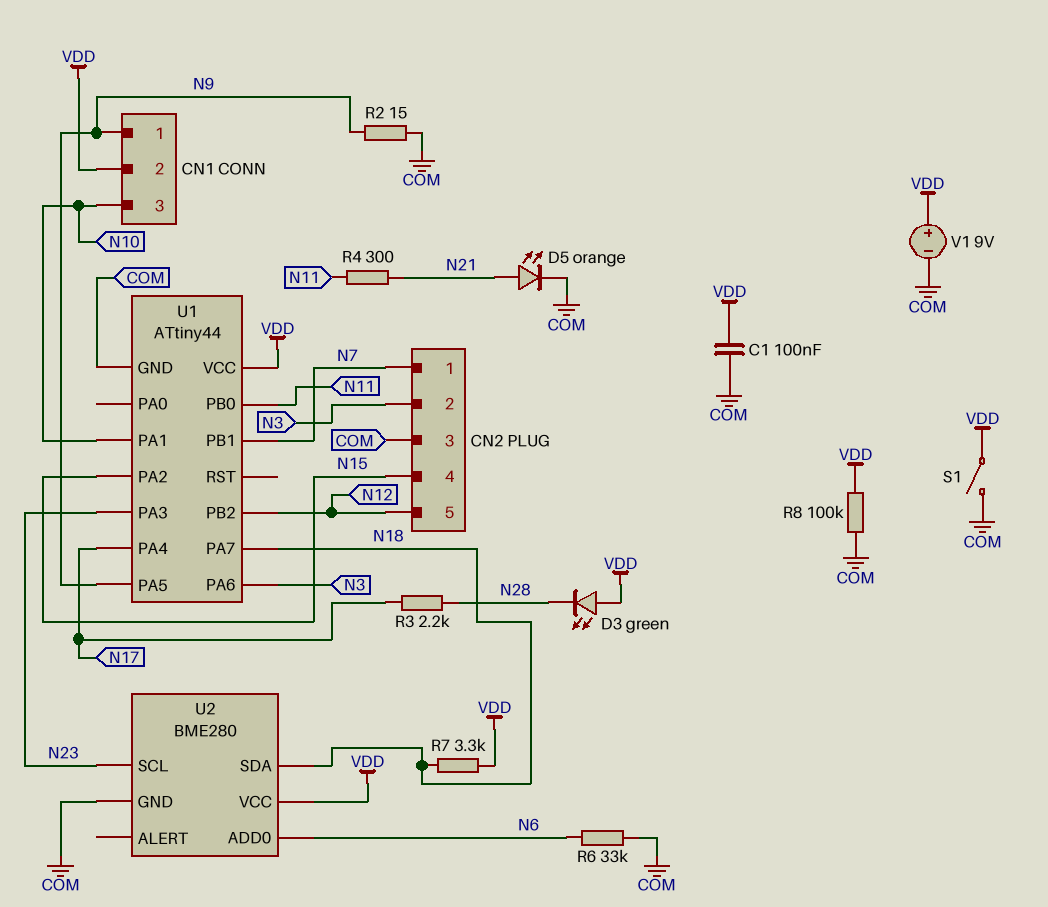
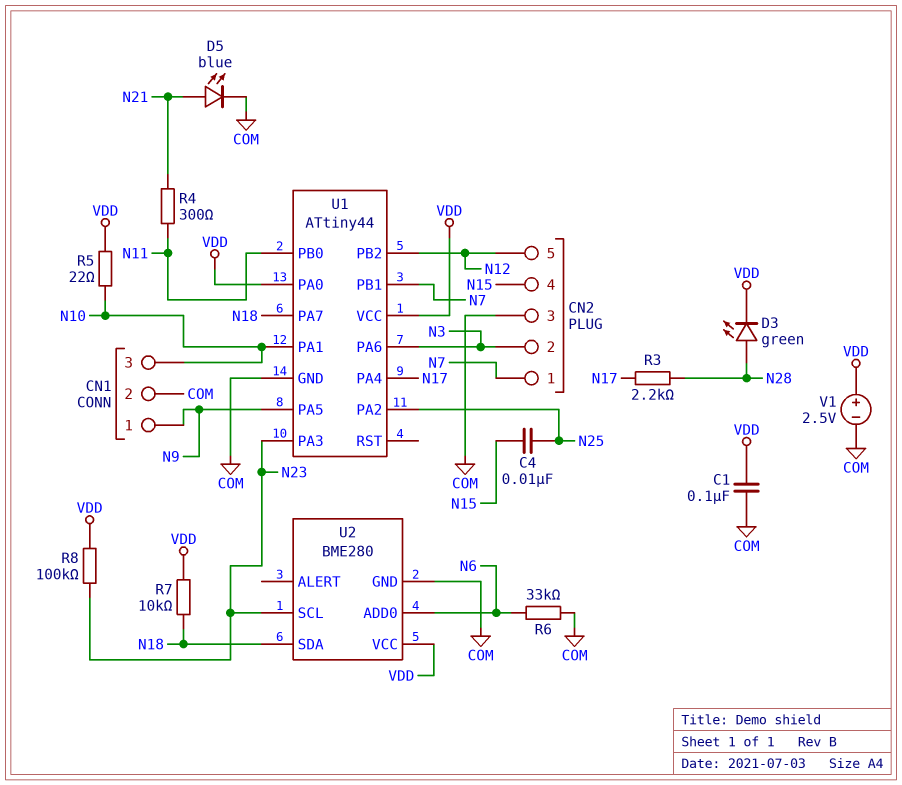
C4: none -> 10nF (N15, N25)
CN1 pin 2: VDD -> COM
D3: LED green (A VDD, K N28) -> LED green (A N28, K VDD)
D5: LED orange (A N21, K COM) -> LED blue (A N21, K COM)
R2: 15 (COM, N9) -> none
R5: none -> 22 (N10, VDD)
R7: 3.3k (N18, VDD) -> 10k (N18, VDD)
R8: 100k (COM, VDD) -> 100k (N23, VDD)
S1: switch (COM, VDD) -> none
U1 pin PA0: none -> VDD
U1 pin PA2: N15 -> N25
V1: 9V (plus VDD, minus COM) -> 2.5V (plus VDD, minus COM)

